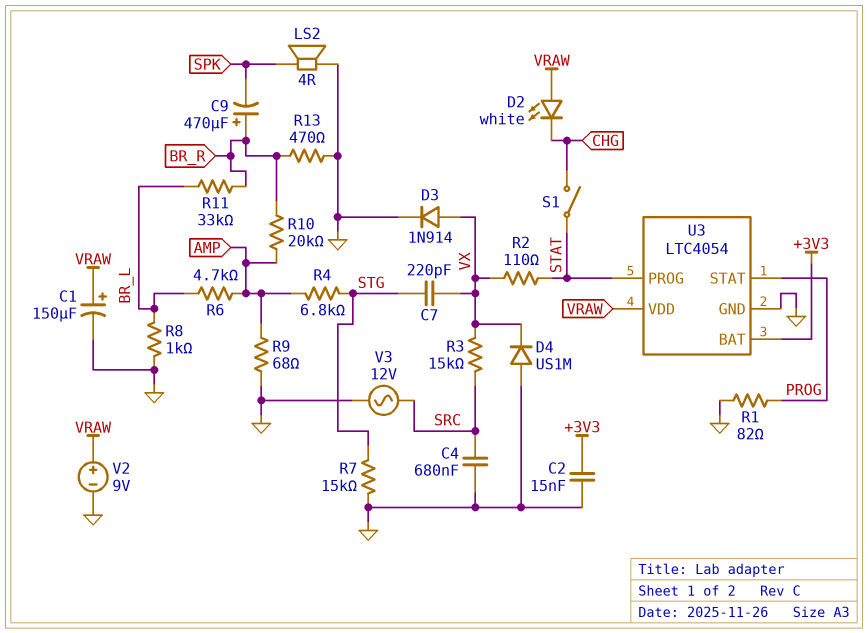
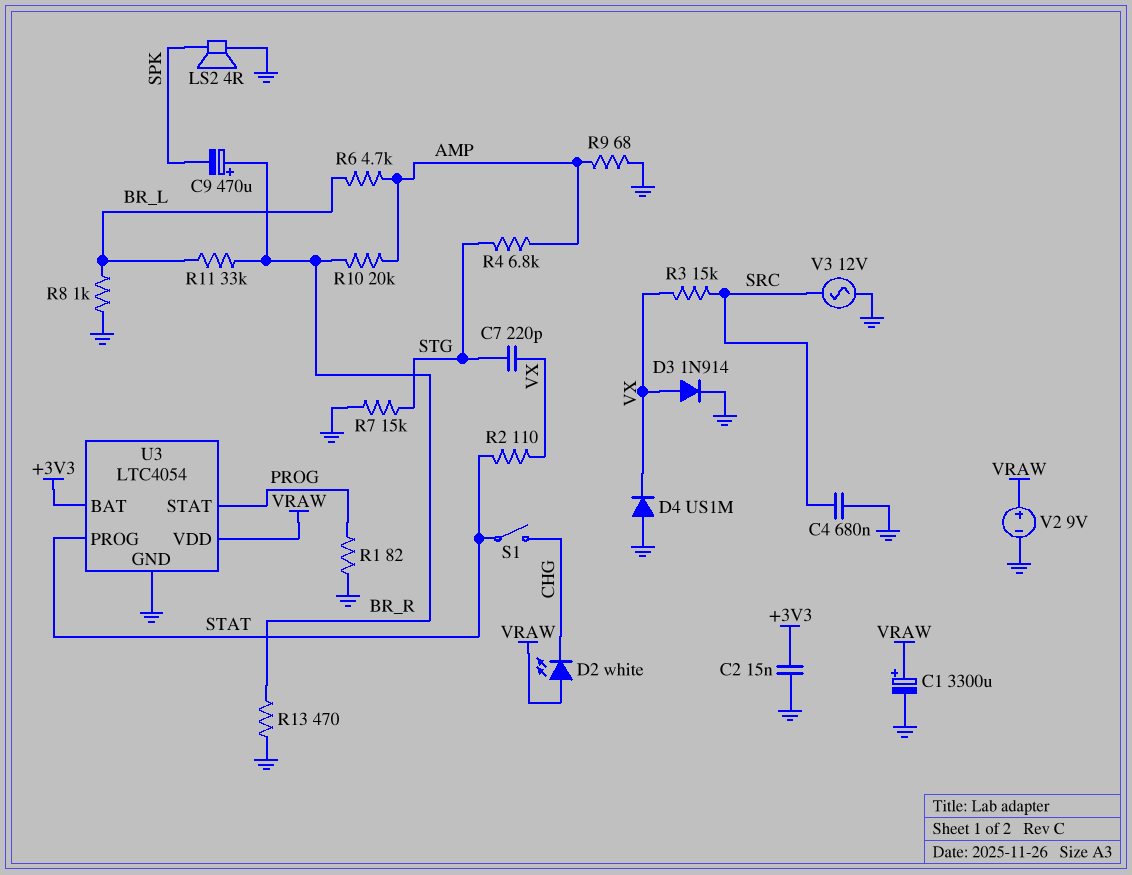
C1: 150uF (plus VRAW, minus GND) -> 3300uF (plus VRAW, minus GND)

